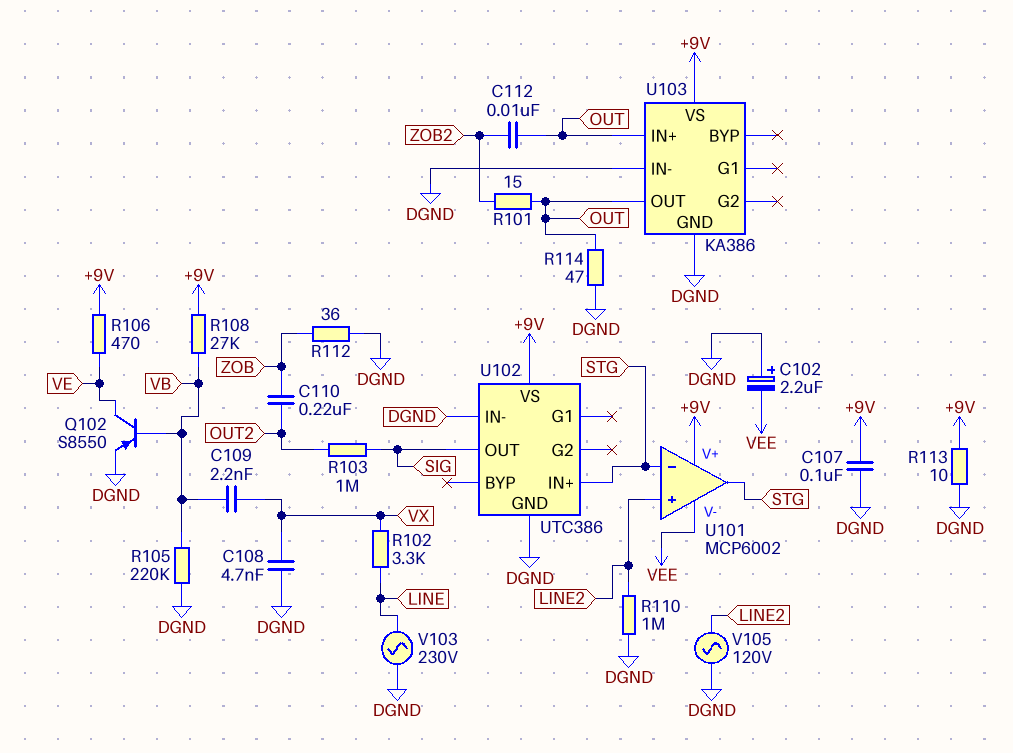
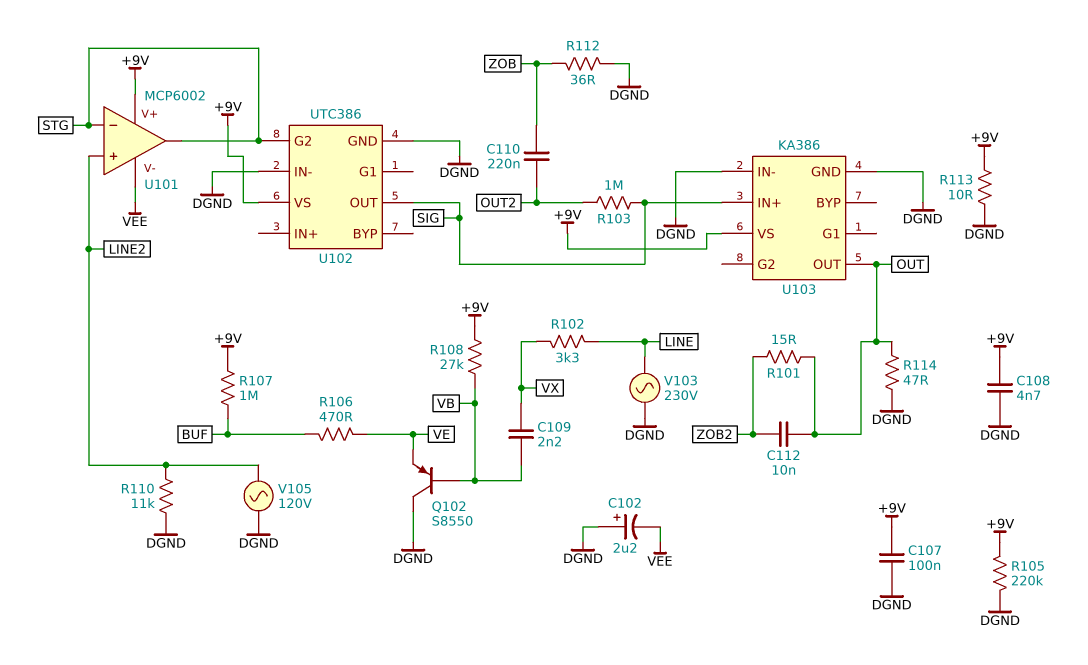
C108: 4.7nF (DGND, VX) -> 4.7nF (+9V, DGND)
Q102: PNP S8550 (B VB, C VE, E DGND) -> PNP S8550 (B VB, C DGND, E VE)
R105: 220k (DGND, VB) -> 220k (+9V, DGND)
R106: 470 (+9V, VE) -> 470 (BUF, VE)
R107: none -> 1M (+9V, BUF)
R110: 1M (DGND, LINE2) -> 11k (DGND, LINE2)
U102 pin G2: none -> STG
U102 pin IN+: STG -> none
U103 pin IN+: OUT -> SIG

